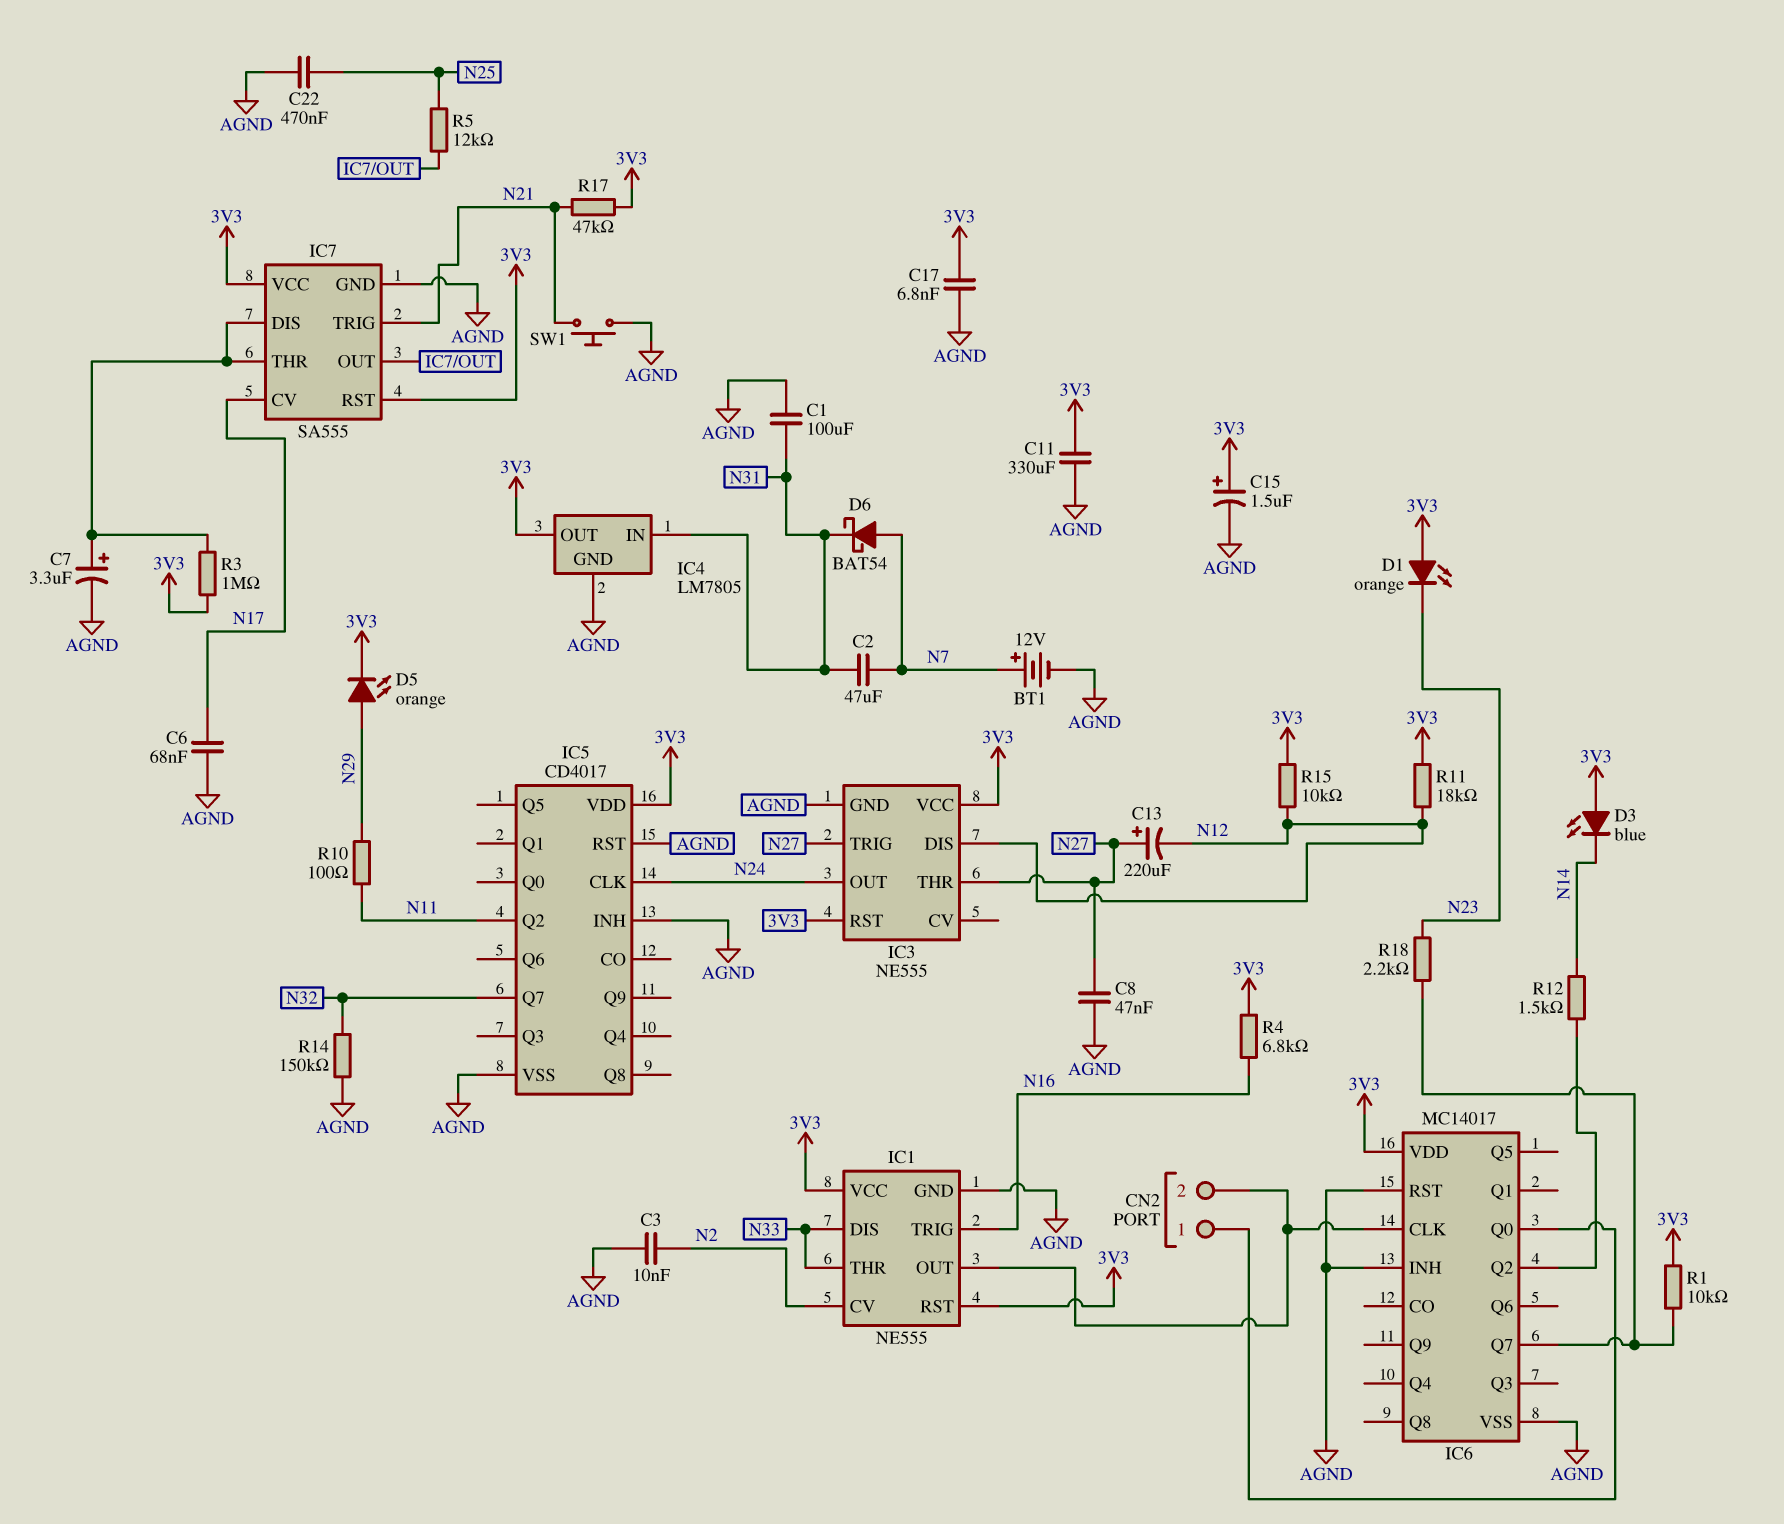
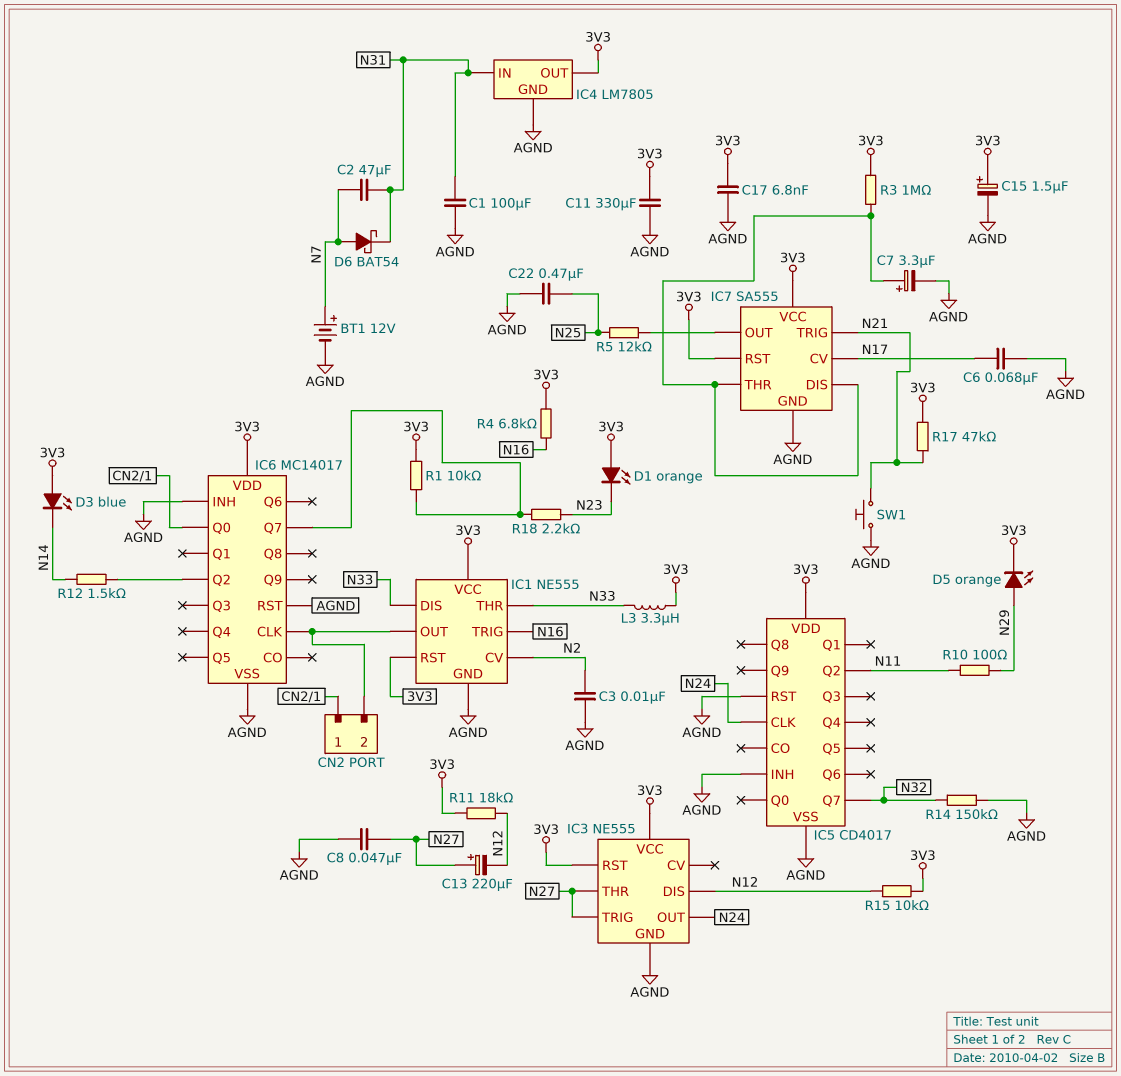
L3: none -> 3.3uH (3V3, N33)

